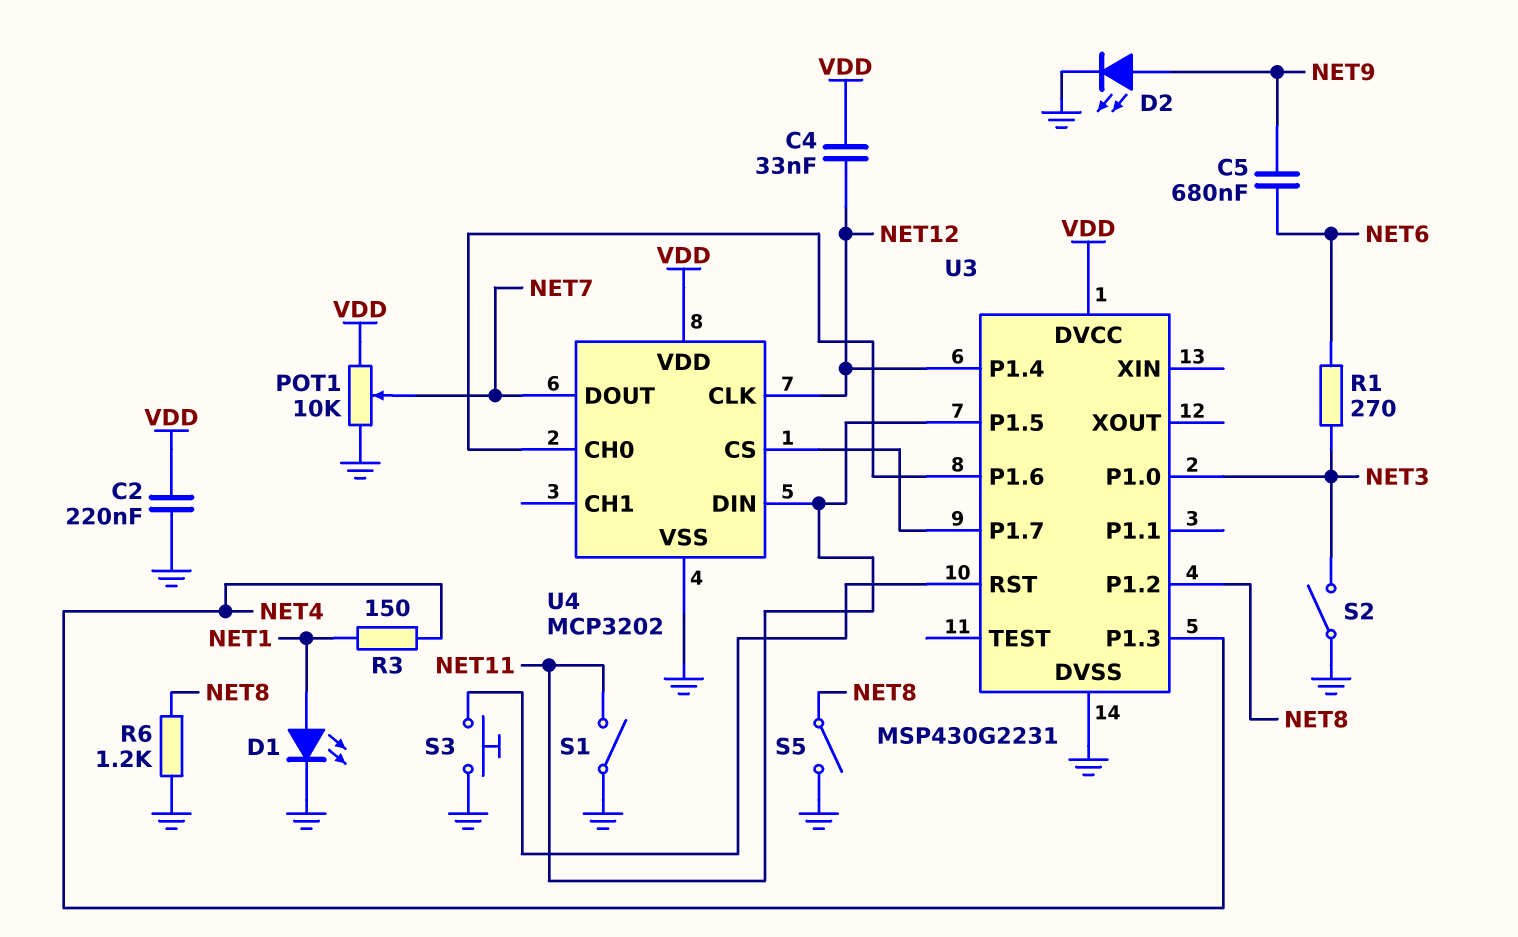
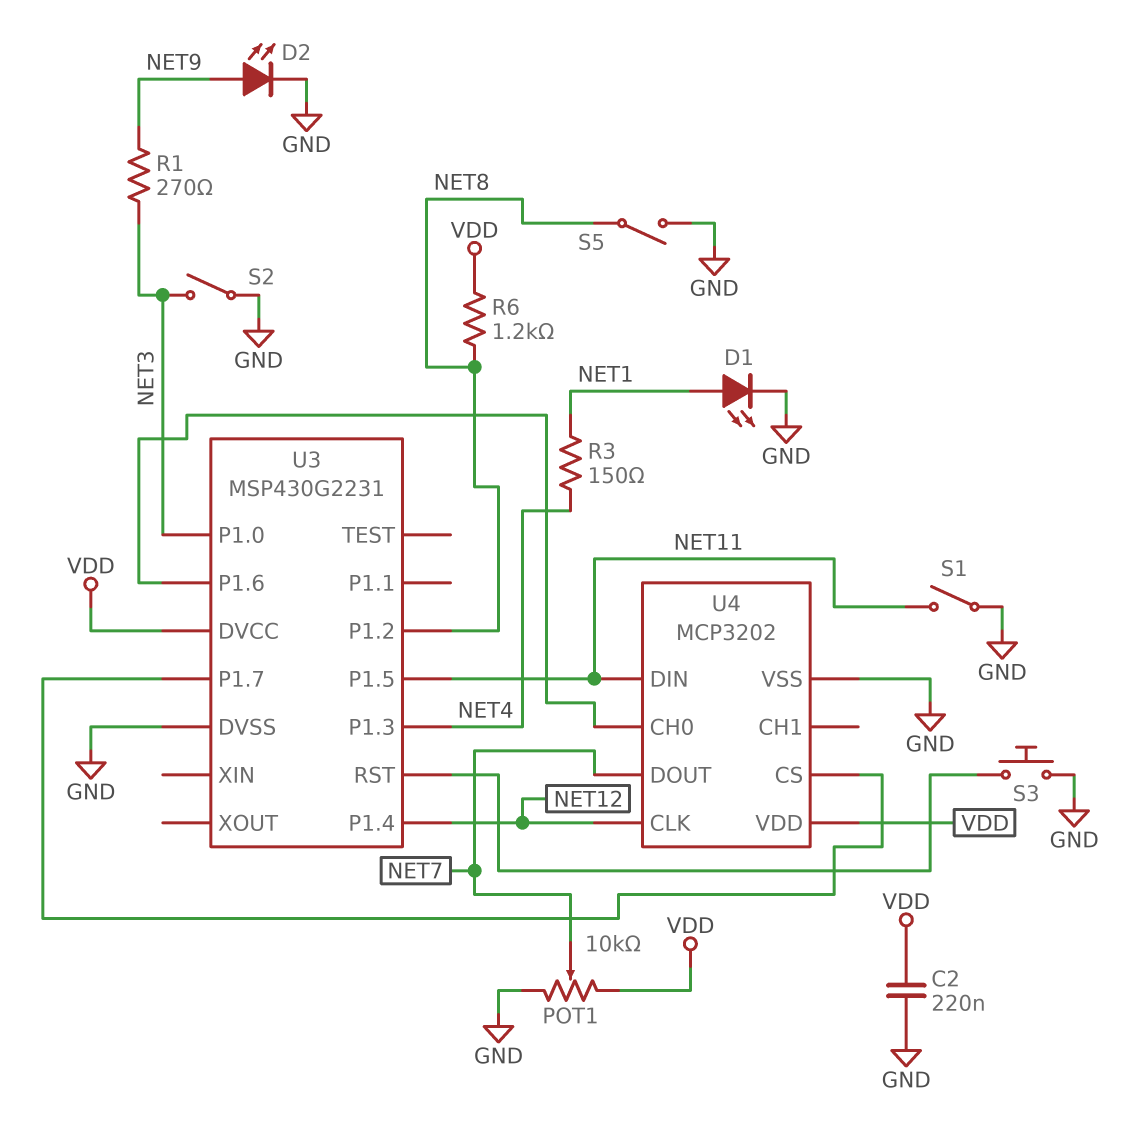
C4: 33nF (NET12, VDD) -> none
C5: 680nF (NET6, NET9) -> none
R1: 270 (NET3, NET6) -> 270 (NET3, NET9)
R6: 1.2k (GND, NET8) -> 1.2k (NET8, VDD)

